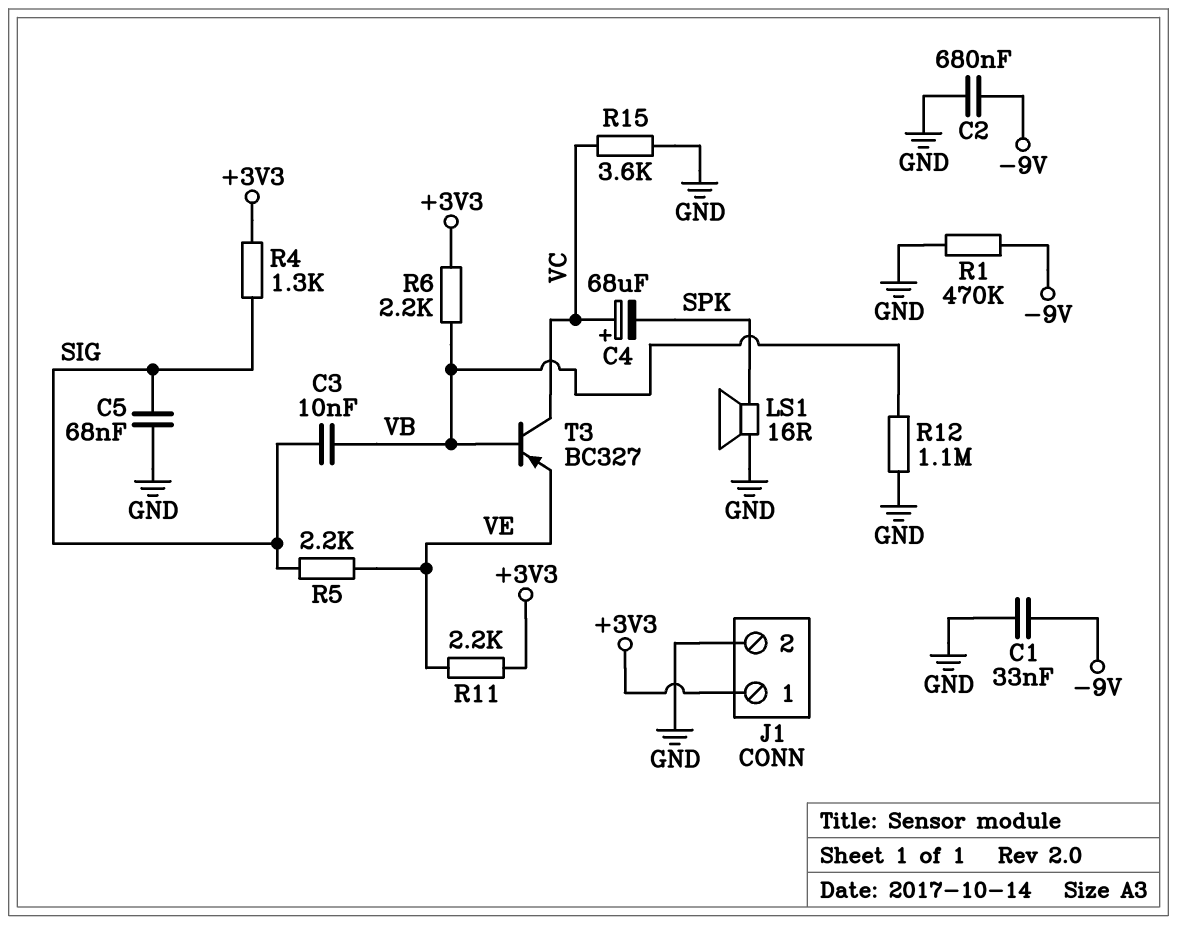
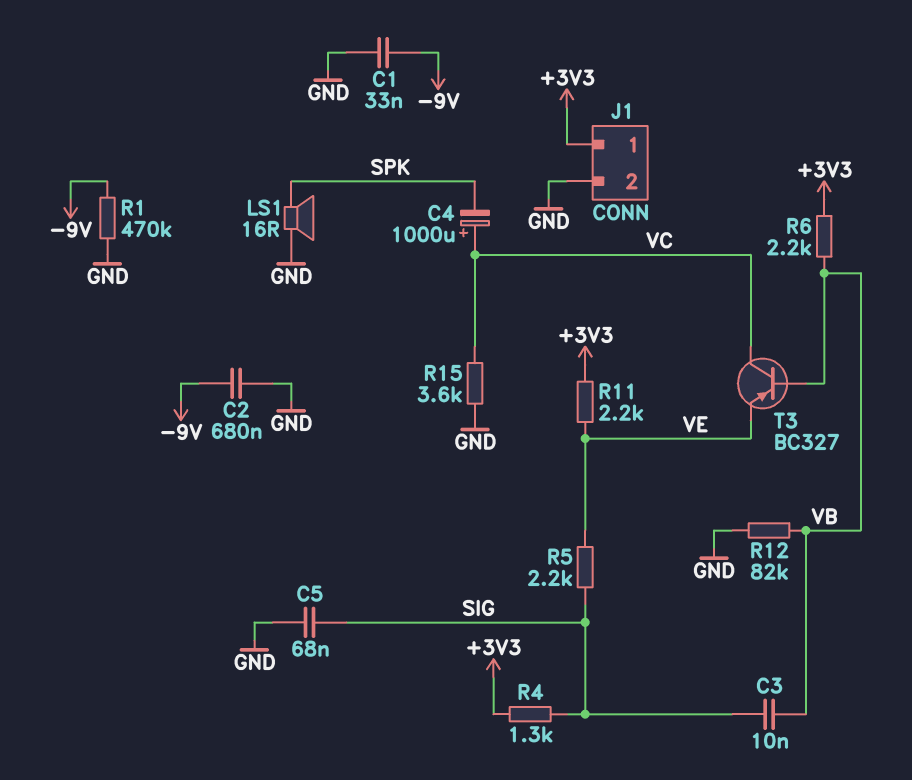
C4: 68uF (plus VC, minus SPK) -> 1000uF (plus VC, minus SPK)
R12: 1.1M (GND, VB) -> 82k (GND, VB)

